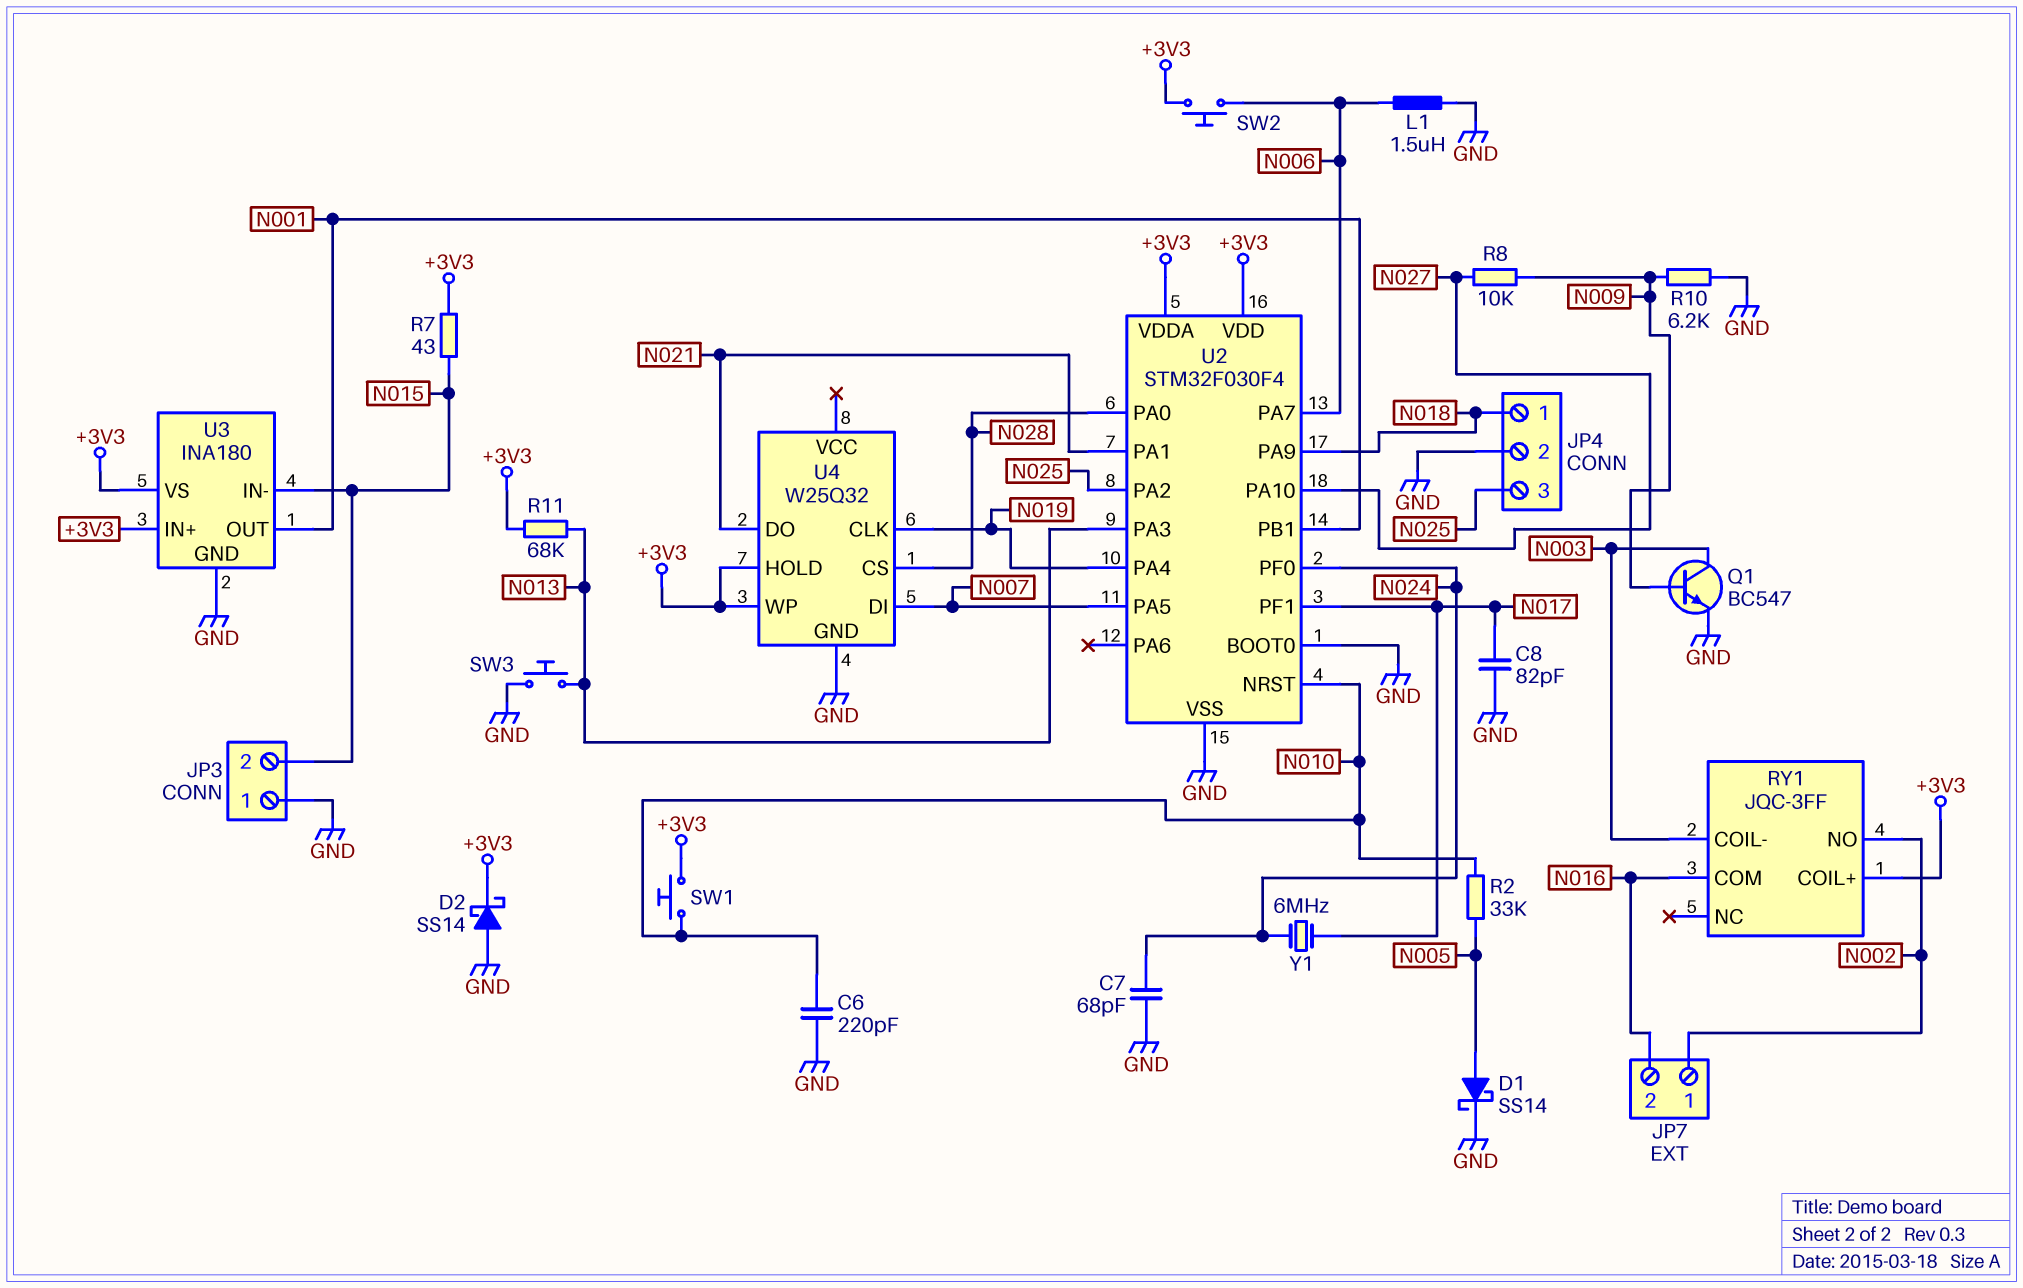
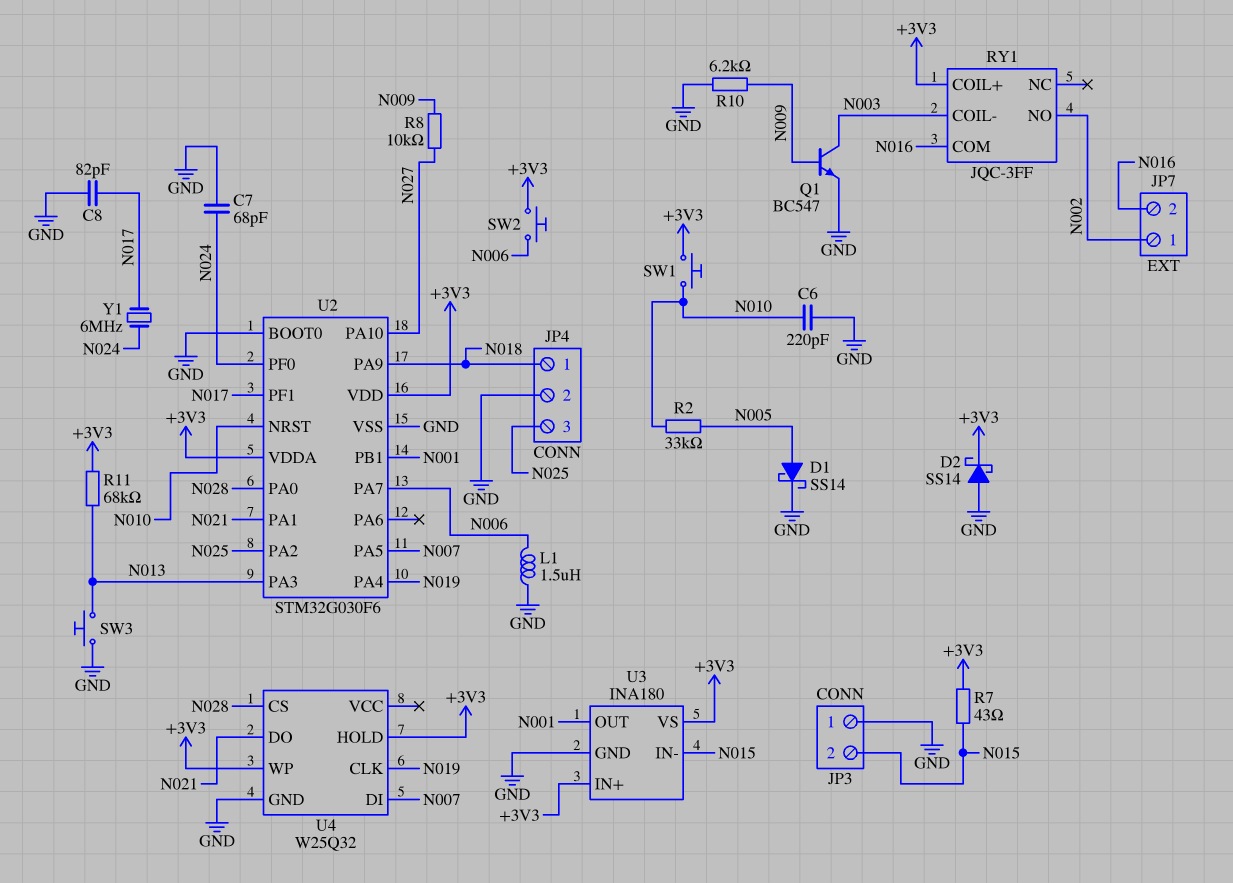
U2: STM32F030F4 -> STM32G030F6

